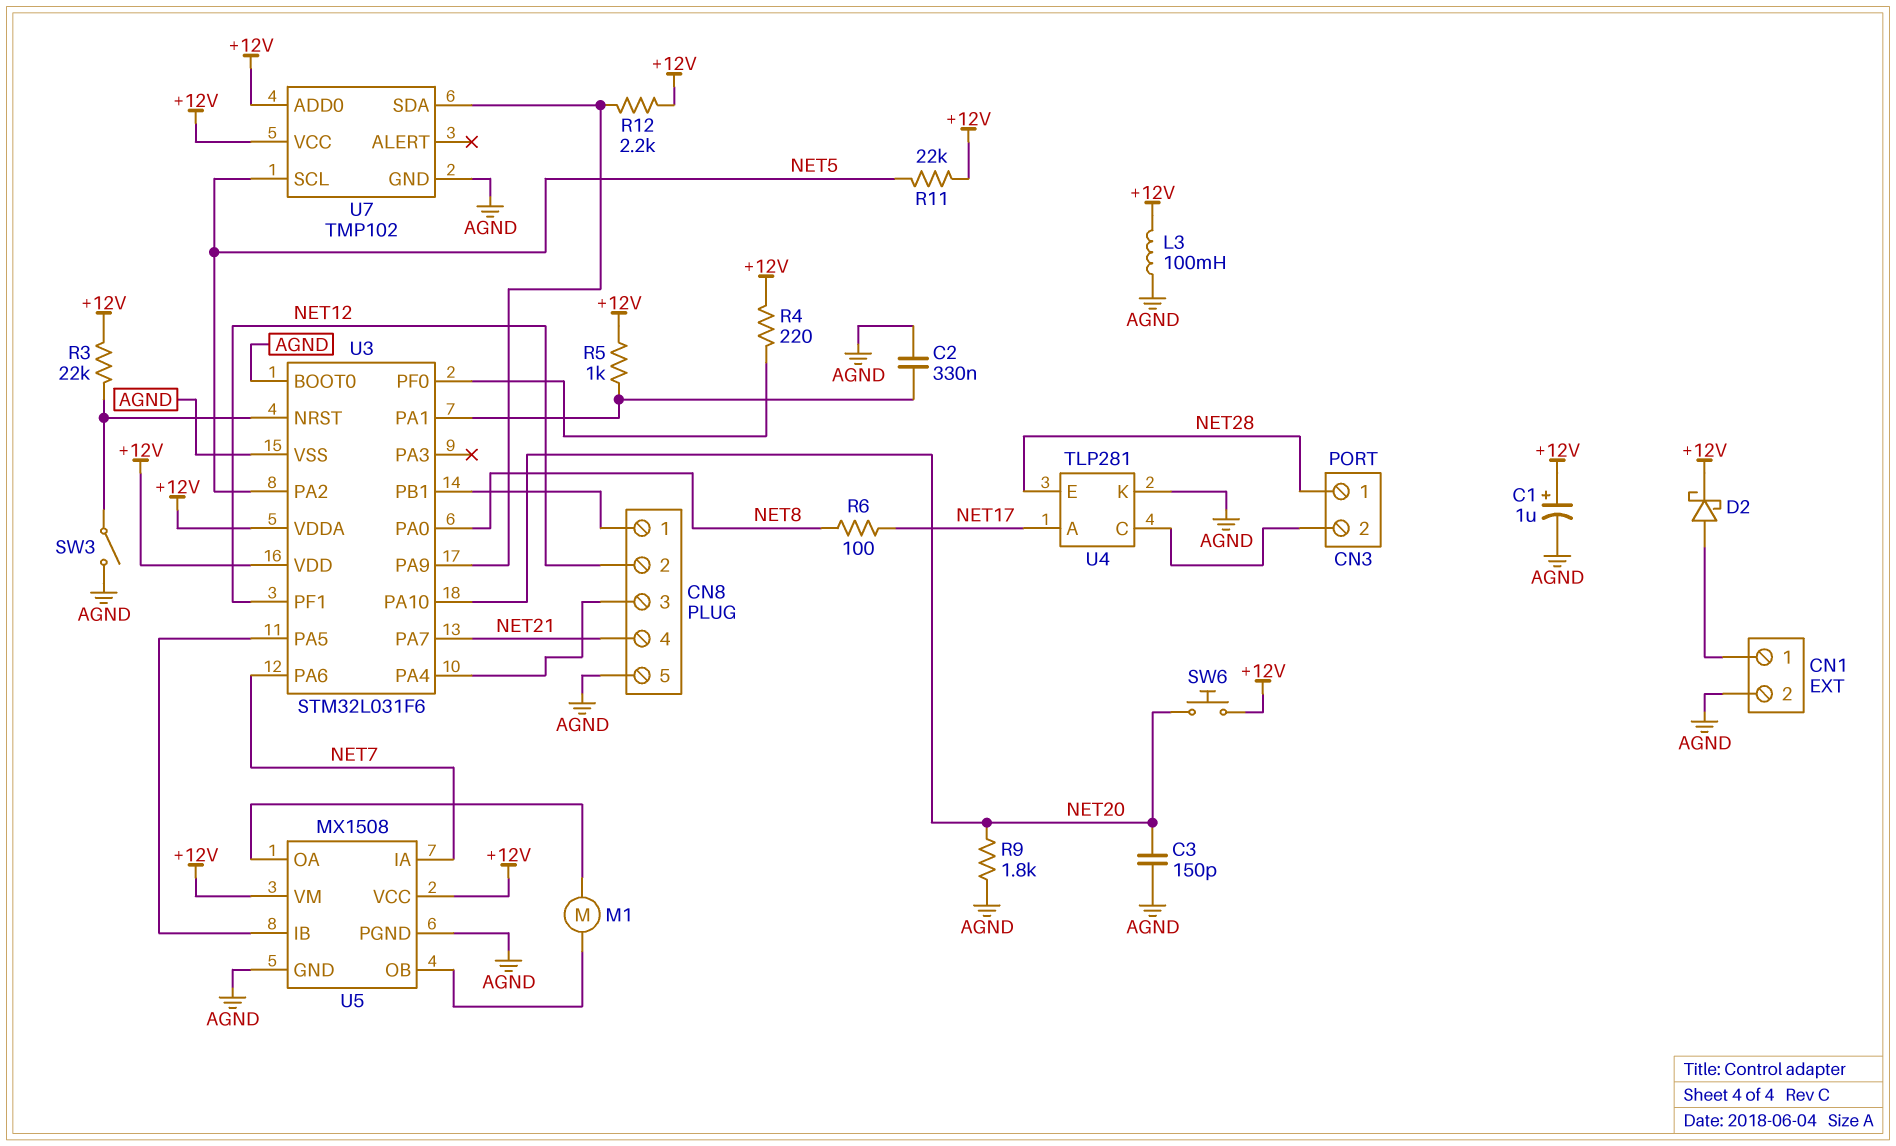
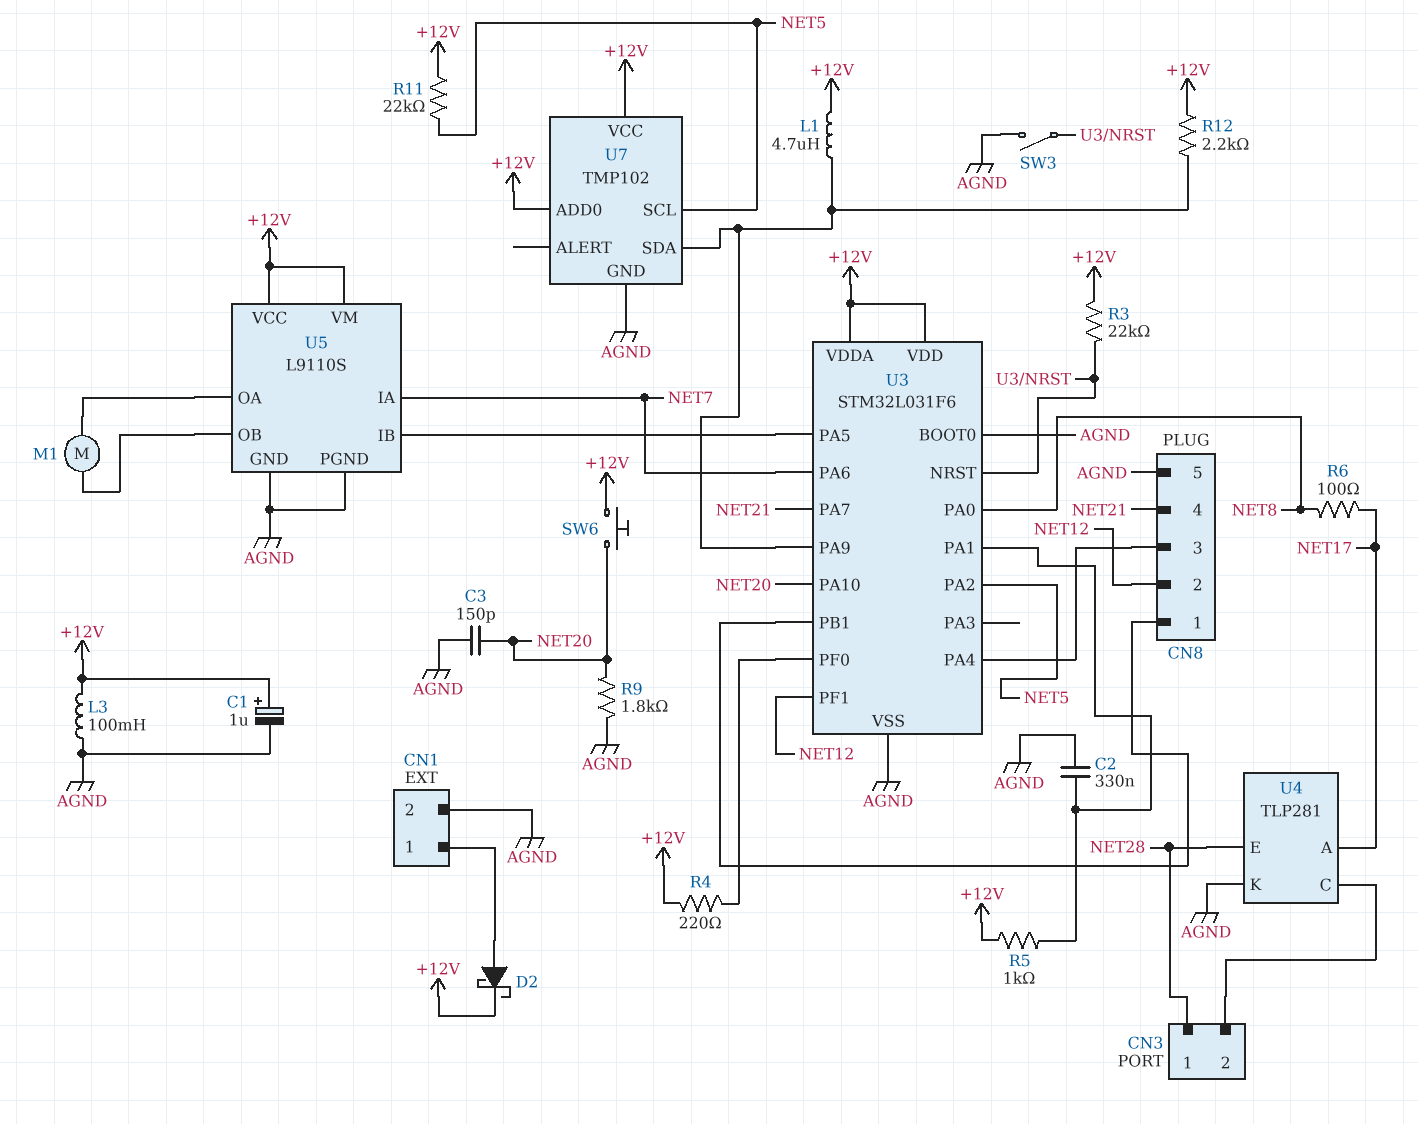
L1: none -> 4.7uH (+12V, U3/PA9)
U5: MX1508 -> L9110S

